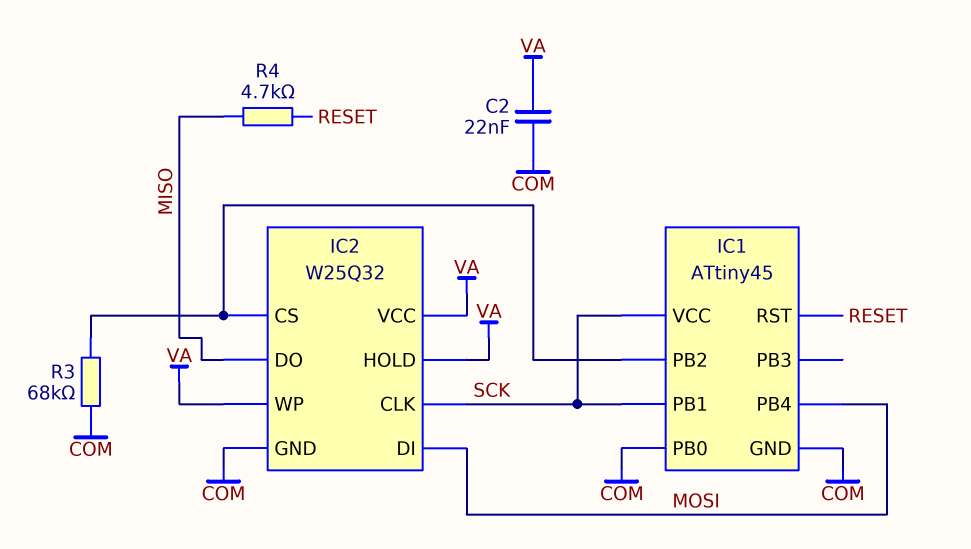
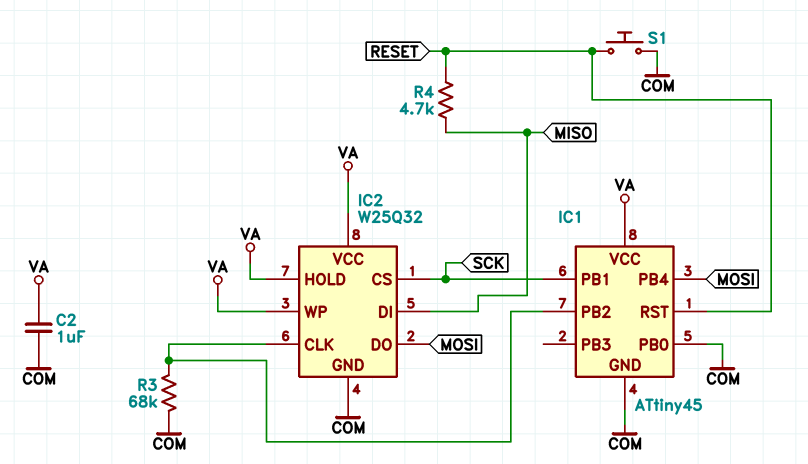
C2: 22nF (COM, VA) -> 1uF (COM, VA)
IC1 pin VCC: SCK -> VA
IC2 pin CLK: SCK -> IC1/PB2
IC2 pin CS: IC1/PB2 -> SCK
IC2 pin DI: MOSI -> MISO
IC2 pin DO: MISO -> MOSI
S1: none -> button (COM, RESET)

